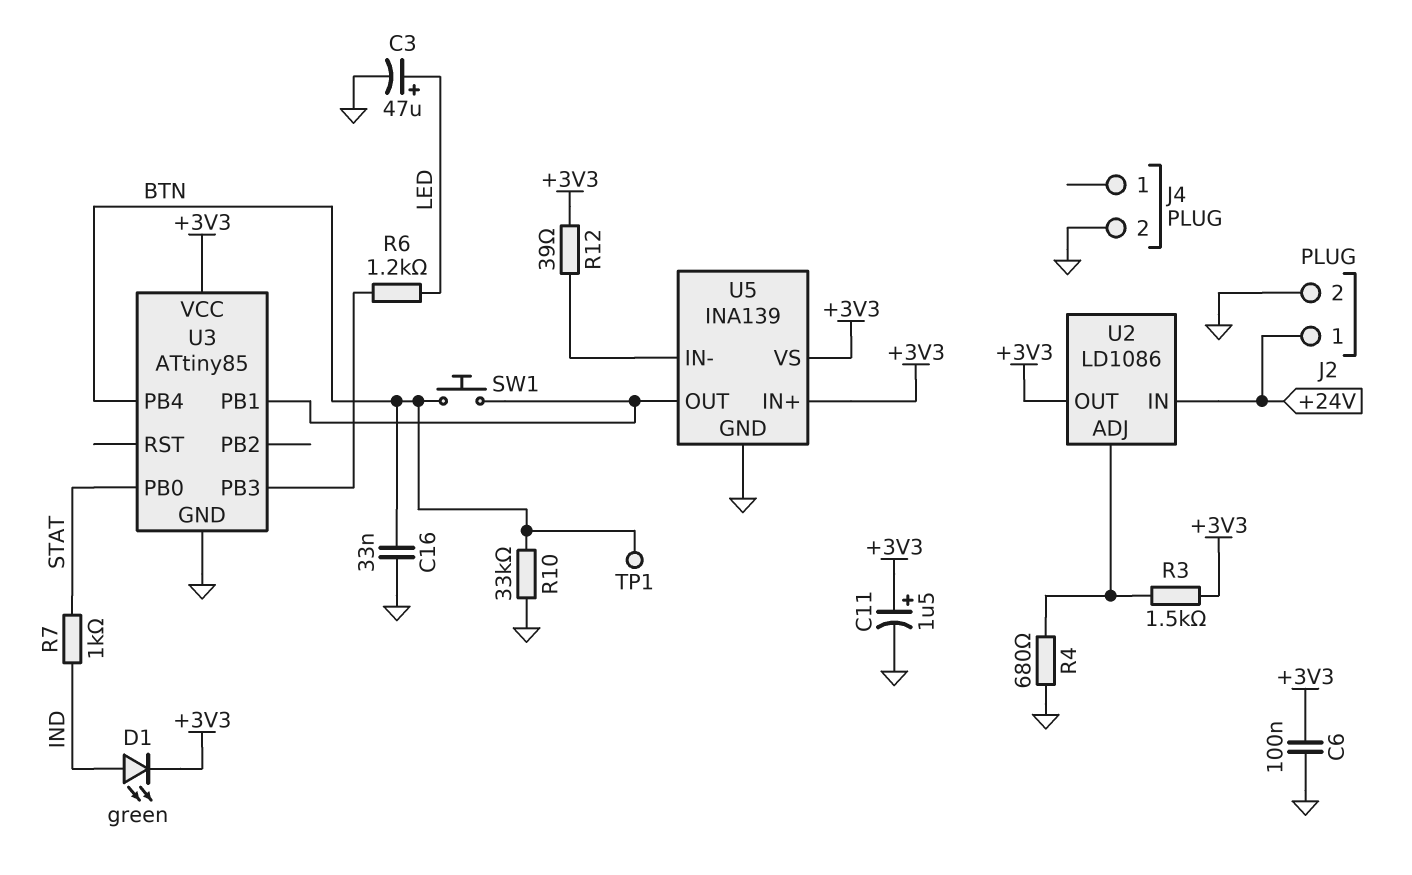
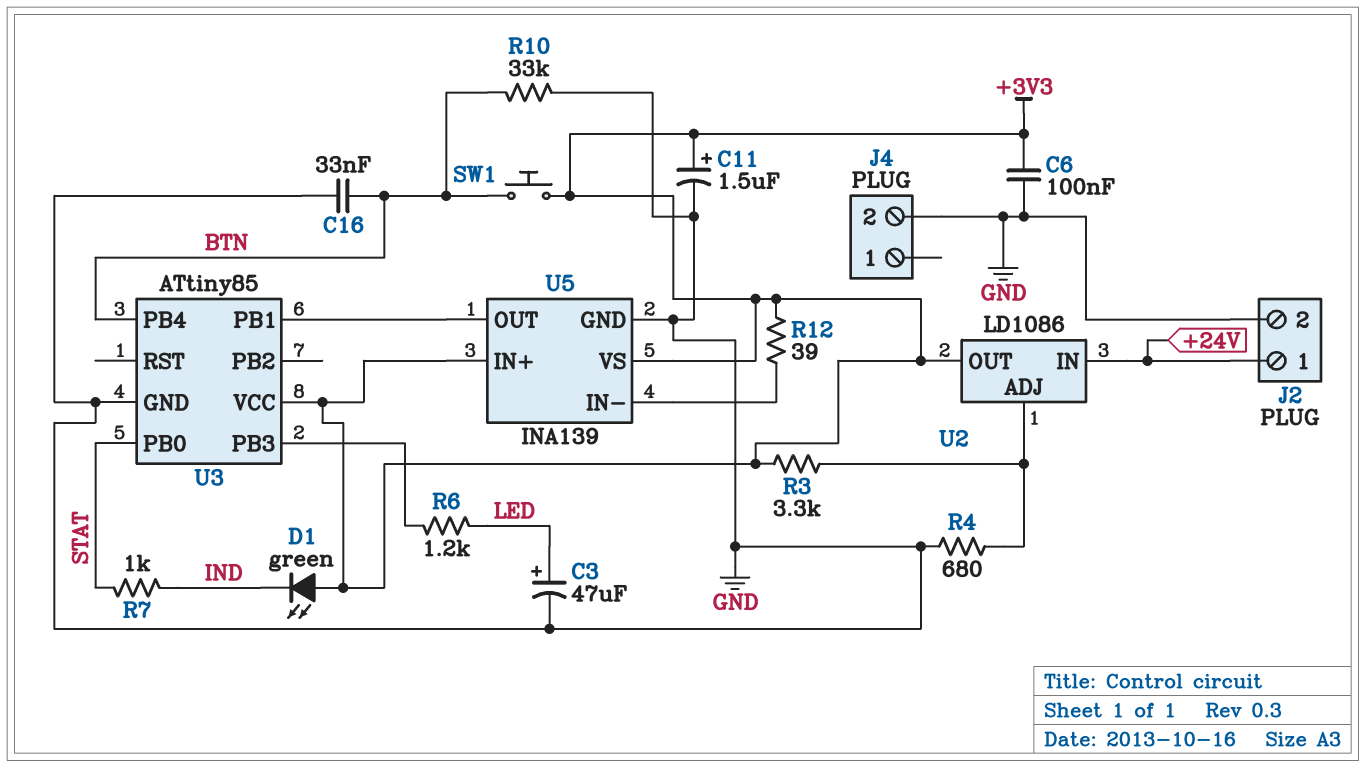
D1: LED green (A IND, K +3V3) -> LED green (A +3V3, K IND)
R3: 1.5k (+3V3, U2/ADJ) -> 3.3k (+3V3, U2/ADJ)
SW1: button (BTN, U3/PB1) -> button (+3V3, BTN)
TP1: test point (BTN) -> none

